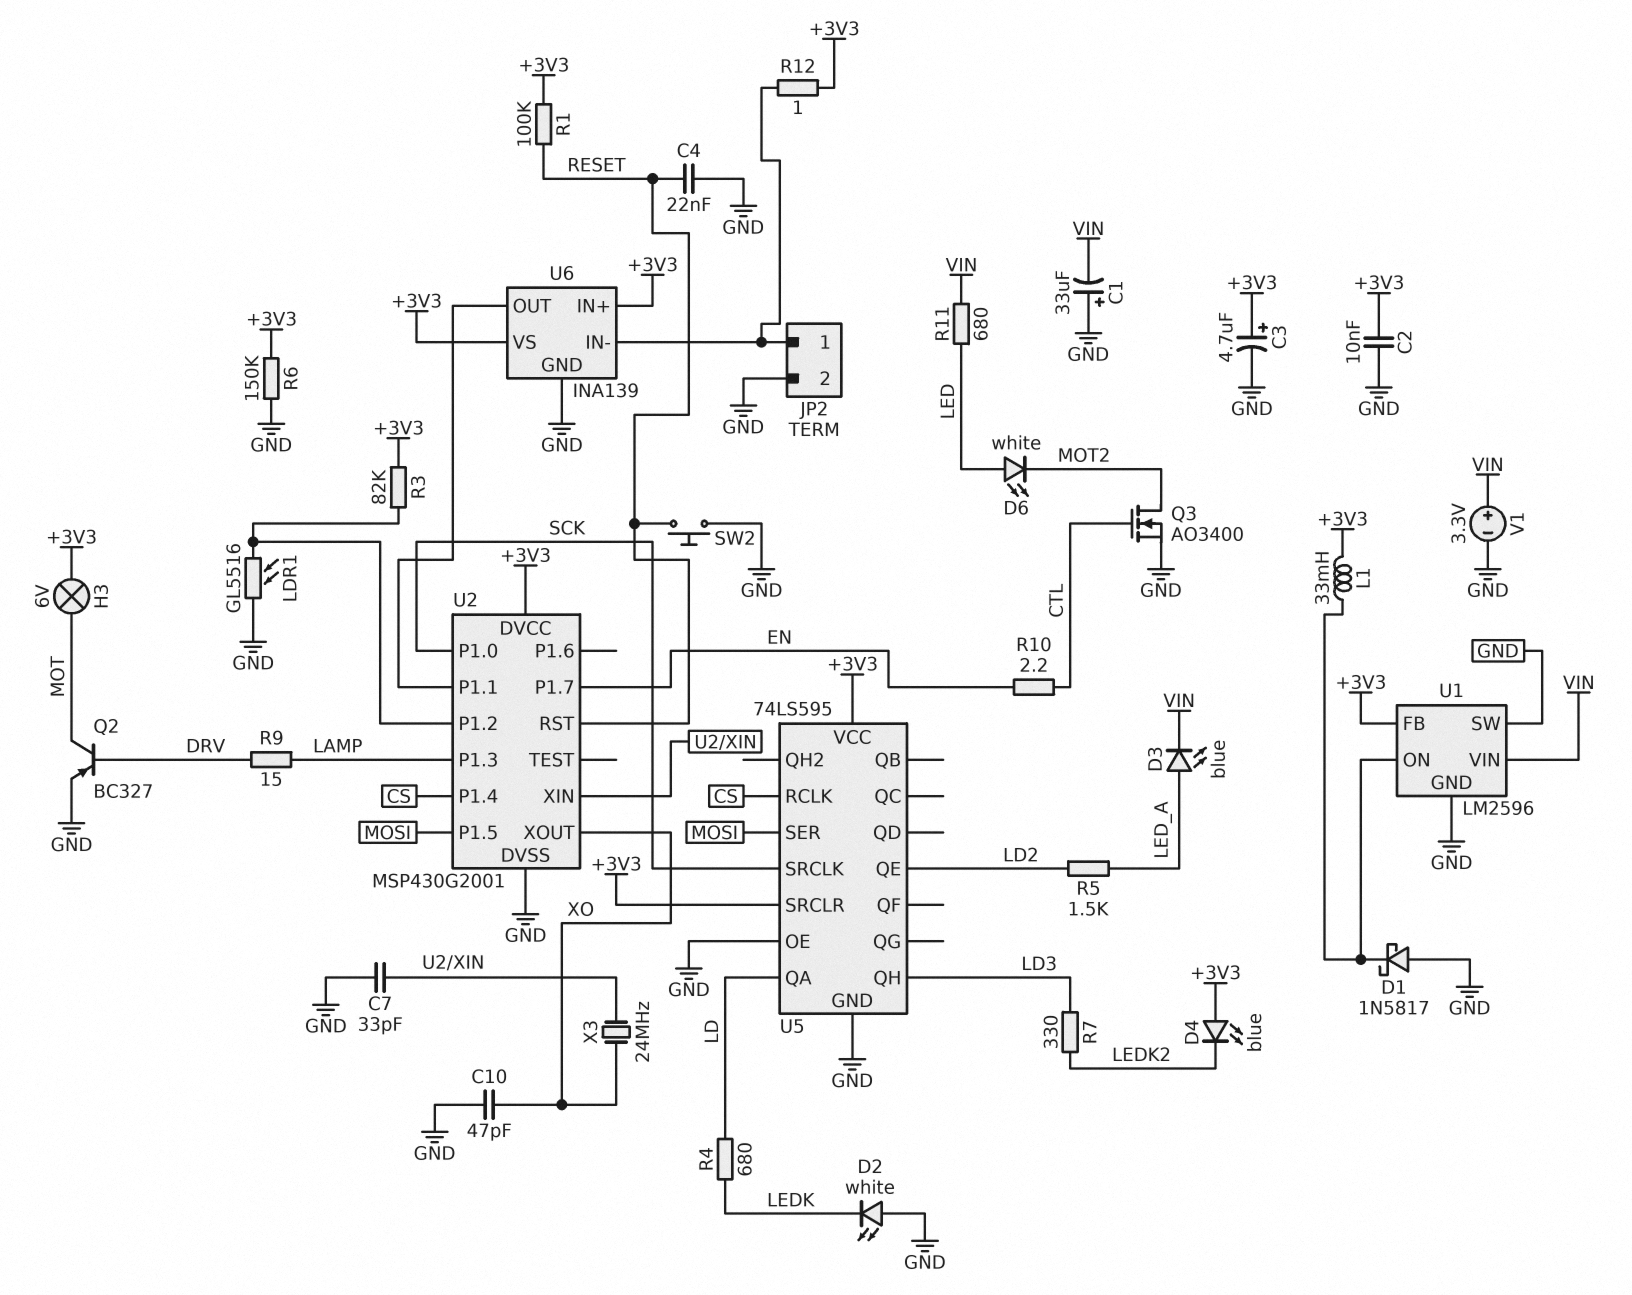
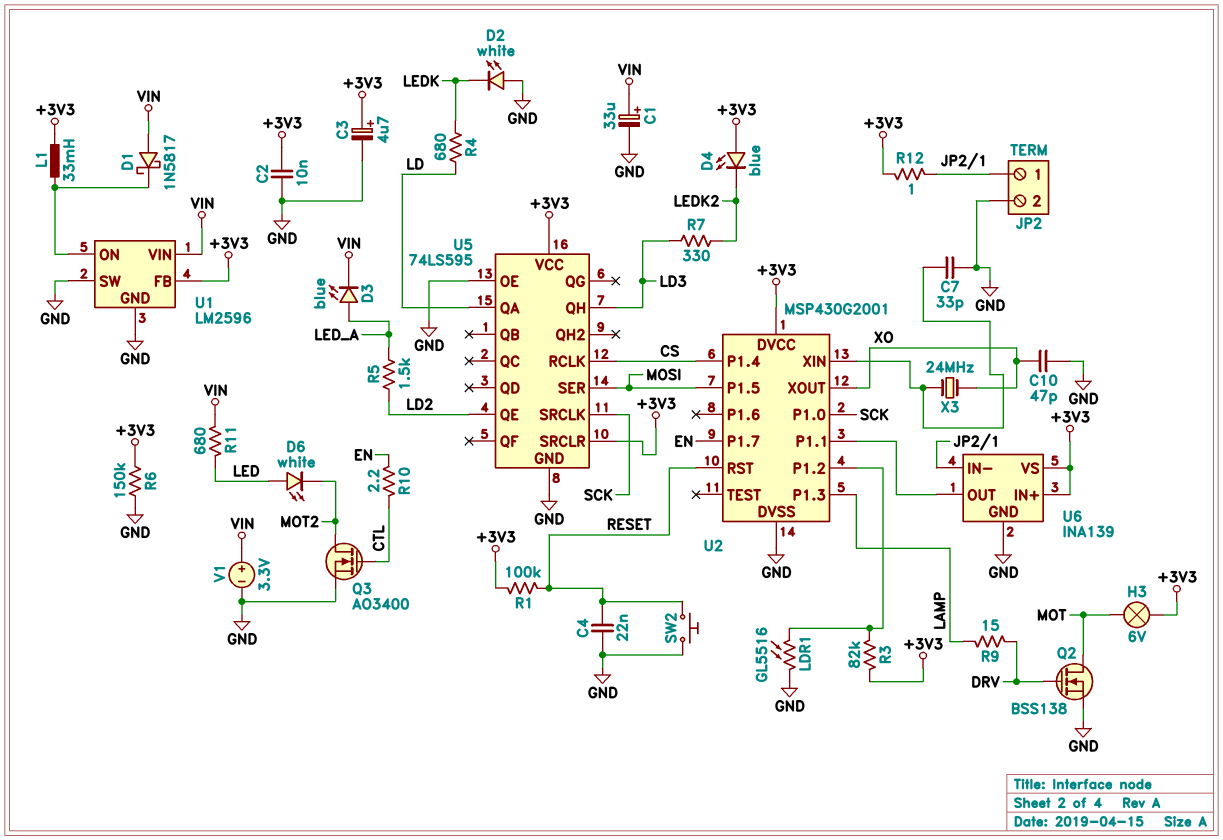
C1: 33uF (plus GND, minus VIN) -> 33uF (plus VIN, minus GND)
D1: schottky 1N5817 (A GND, K U1/ON) -> schottky 1N5817 (A VIN, K U1/ON)
Q2: PNP BC327 (B DRV, C MOT, E GND) -> NMOS BSS138 (G DRV, D MOT, S GND)

